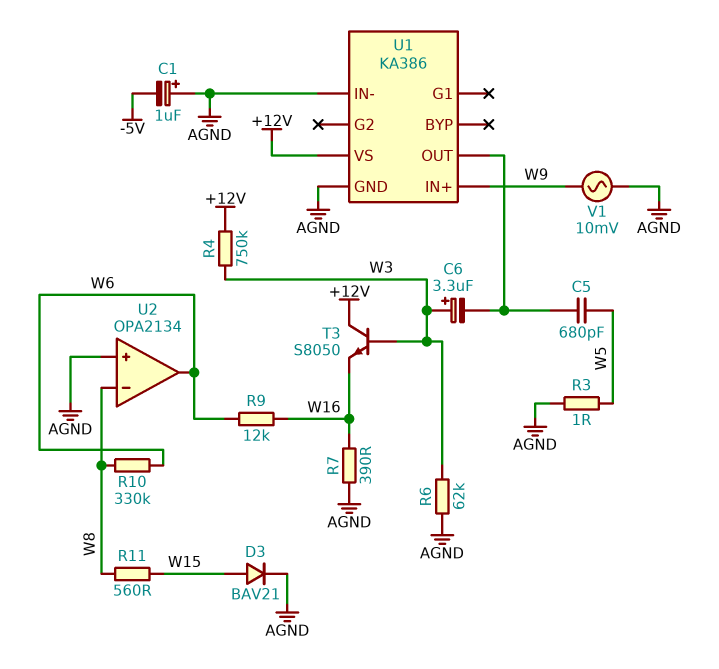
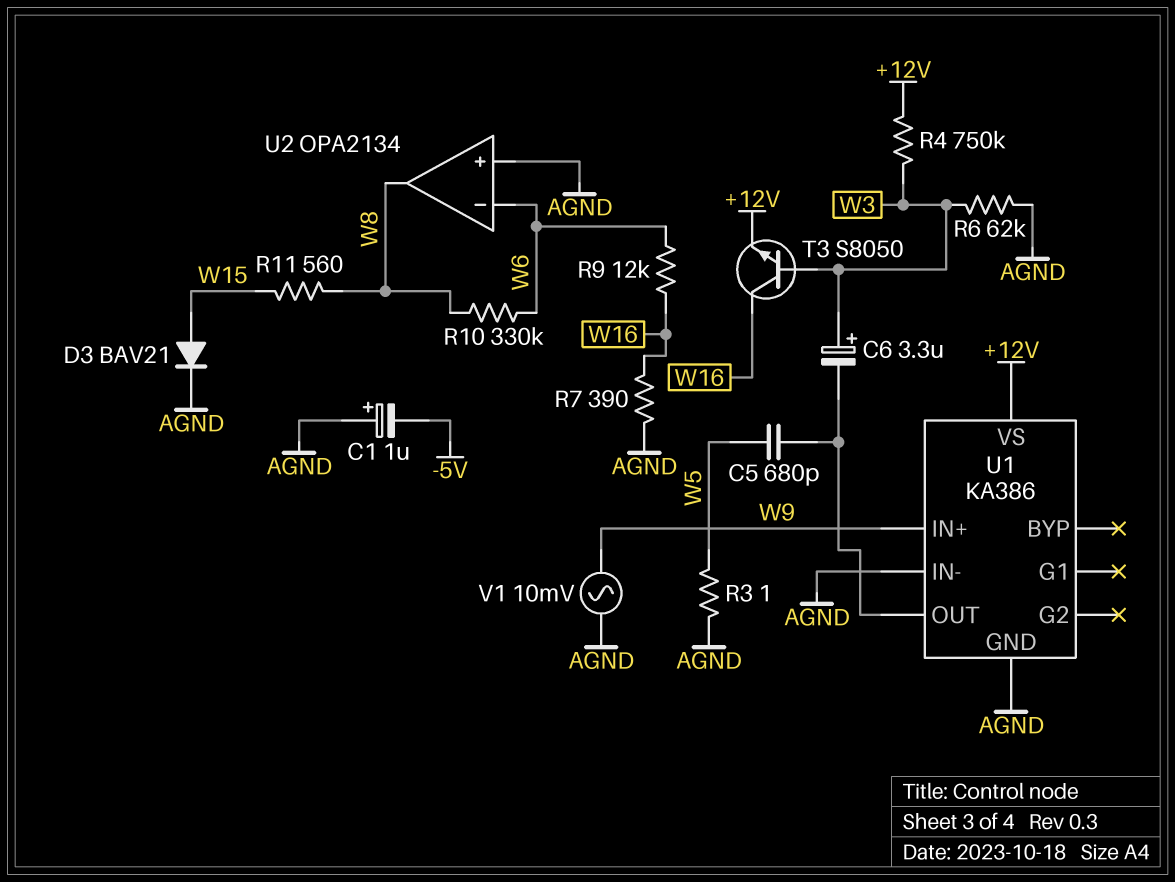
T3: NPN S8050 (B W3, C +12V, E W16) -> NPN S8050 (B W3, C W16, E +12V)
U2 pin in-: W8 -> W6
U2 pin out: W6 -> W8

